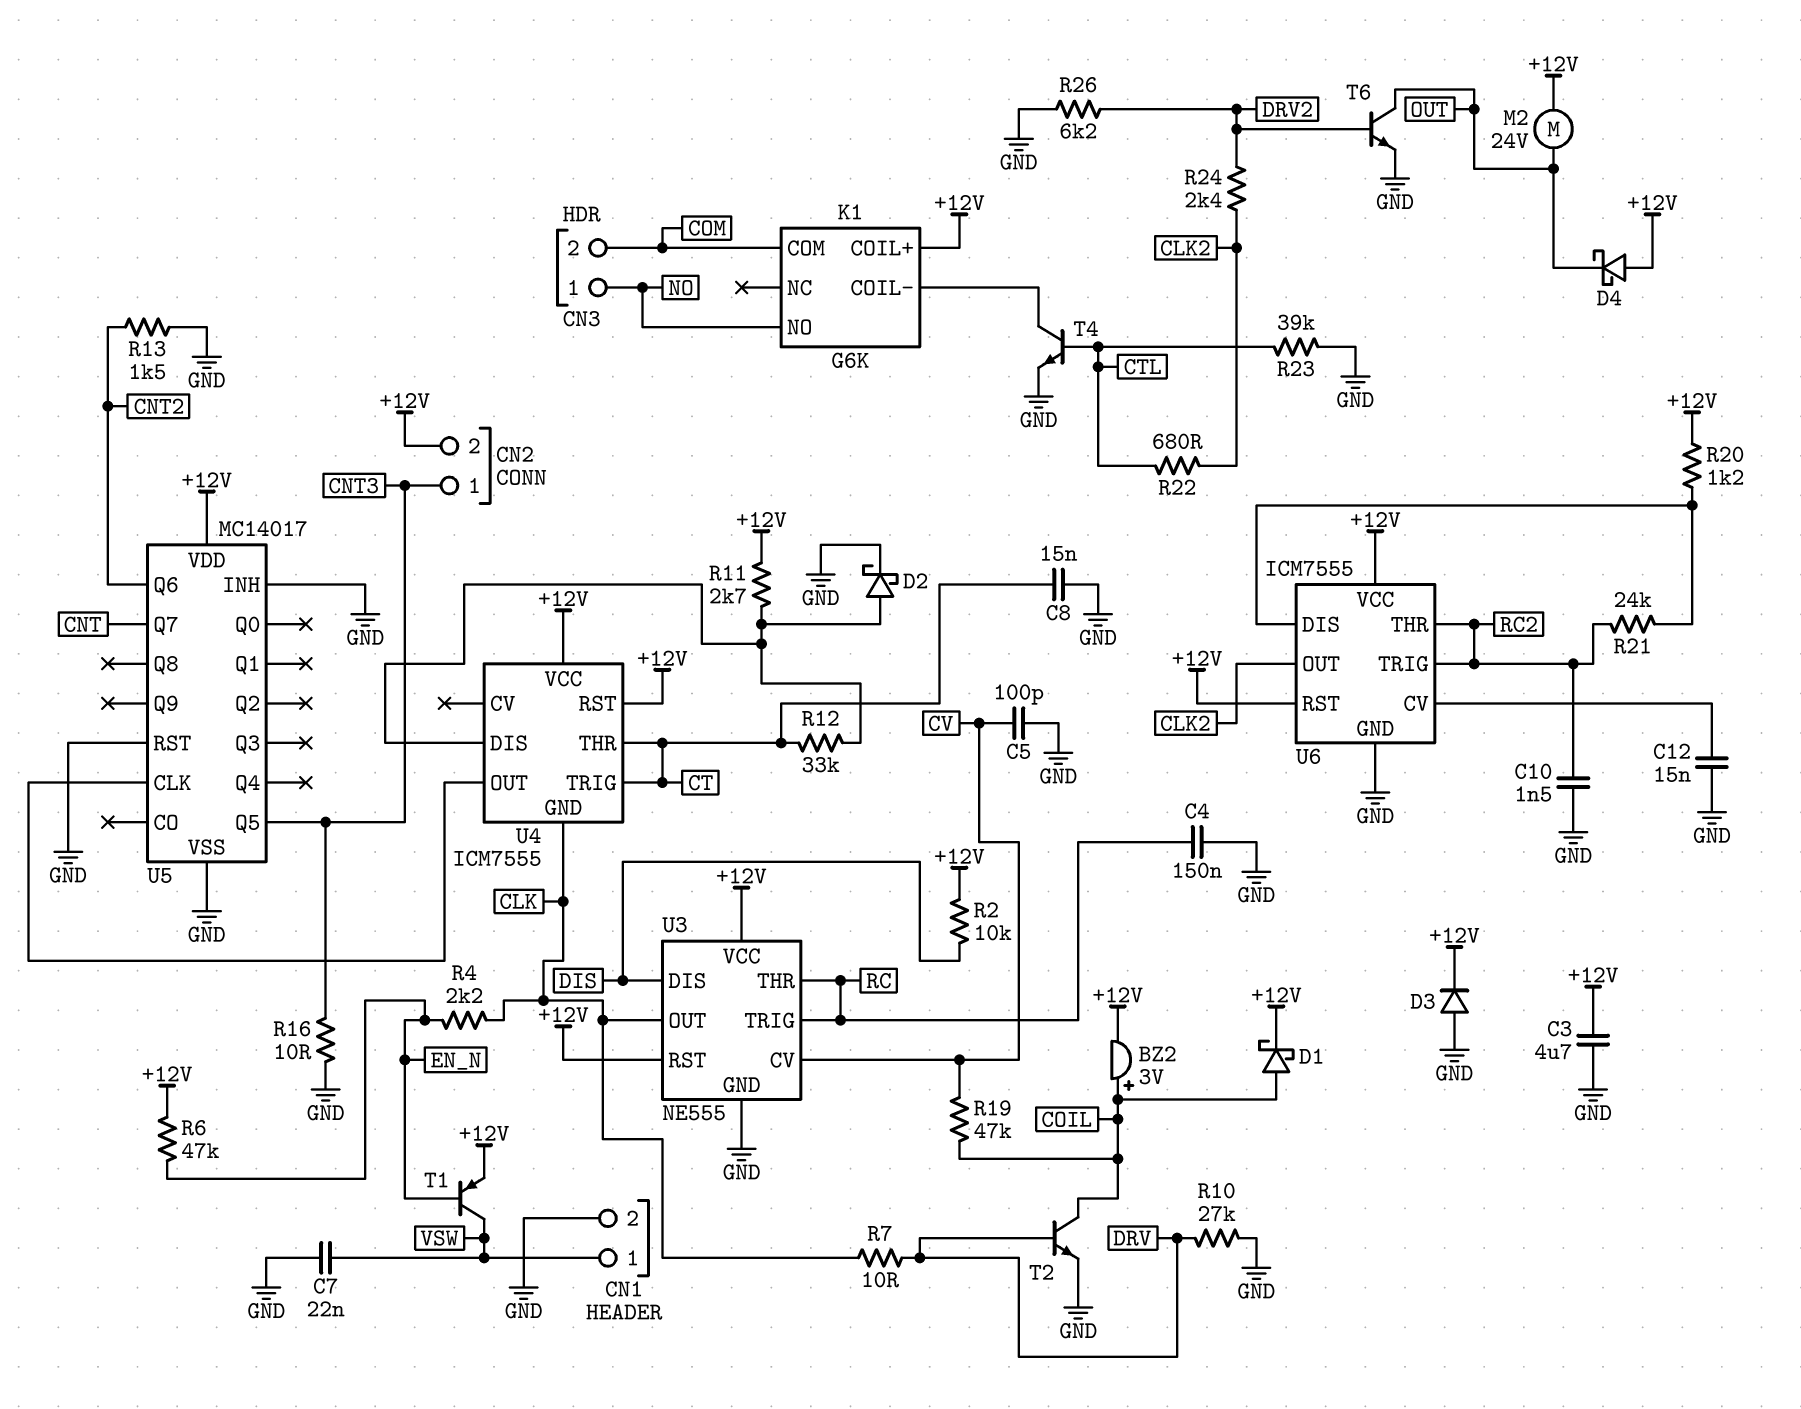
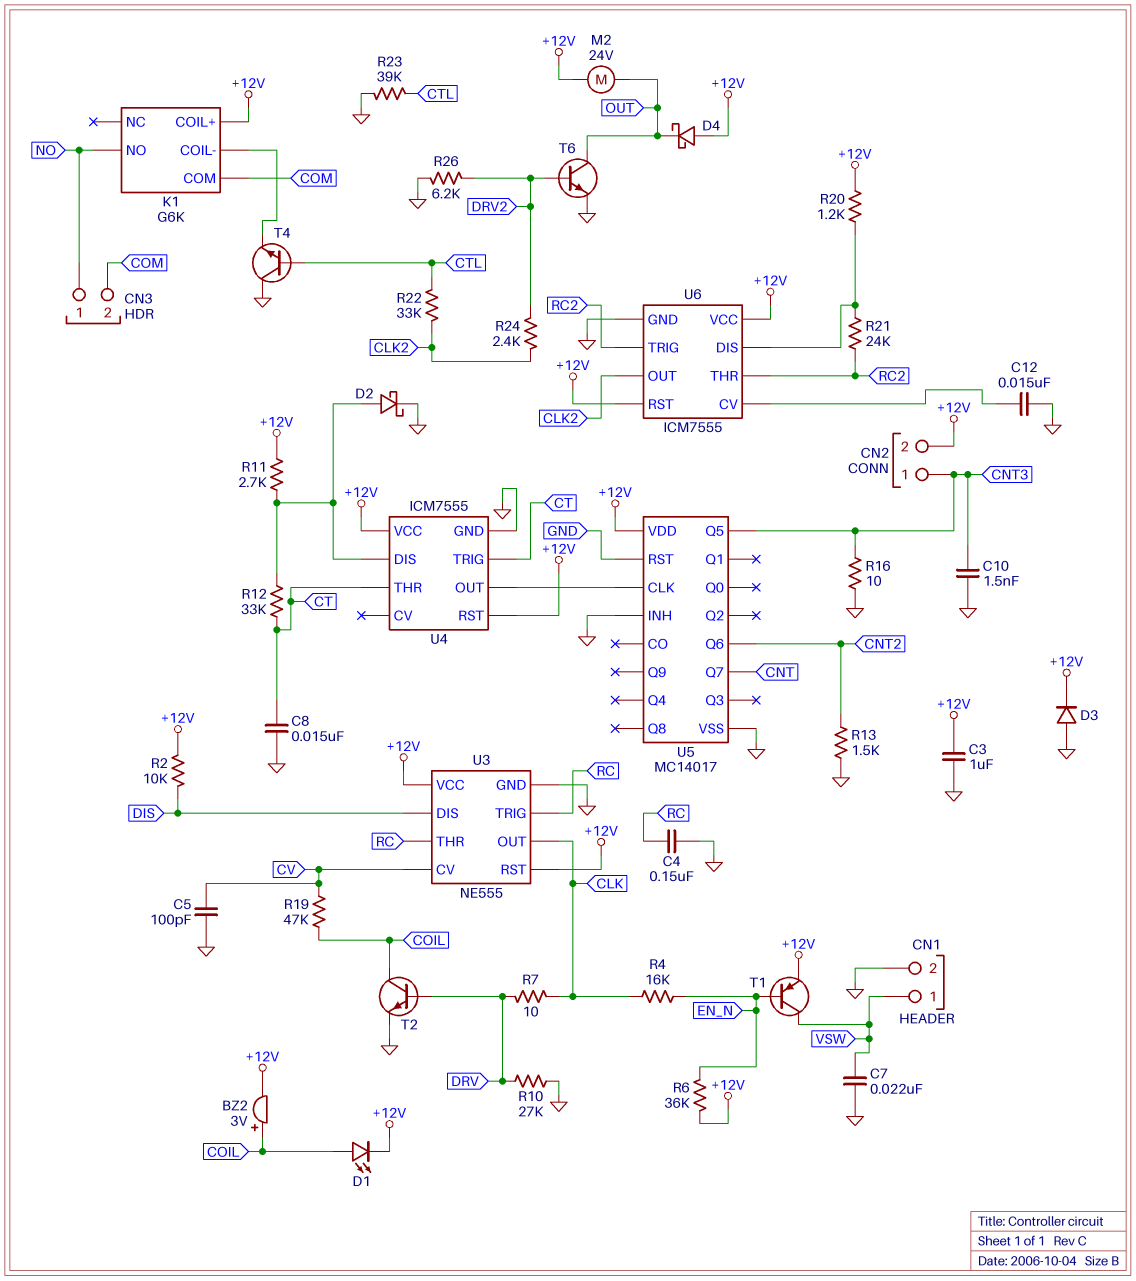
C3: 4.7uF (+12V, GND) -> 1uF (+12V, GND)
C10: 1.5nF (GND, RC2) -> 1.5nF (CNT3, GND)
D1: schottky (A COIL, K +12V) -> LED (A COIL, K +12V)
R4: 2.2k (CLK, EN_N) -> 16k (CLK, EN_N)
R6: 47k (+12V, EN_N) -> 36k (+12V, EN_N)
R22: 680 (CLK2, CTL) -> 33k (CLK2, CTL)
T4: NPN (B CTL, C K1/COIL-, E GND) -> NPN (B CTL, C GND, E K1/COIL-)
U4 pin GND: CLK -> GND

